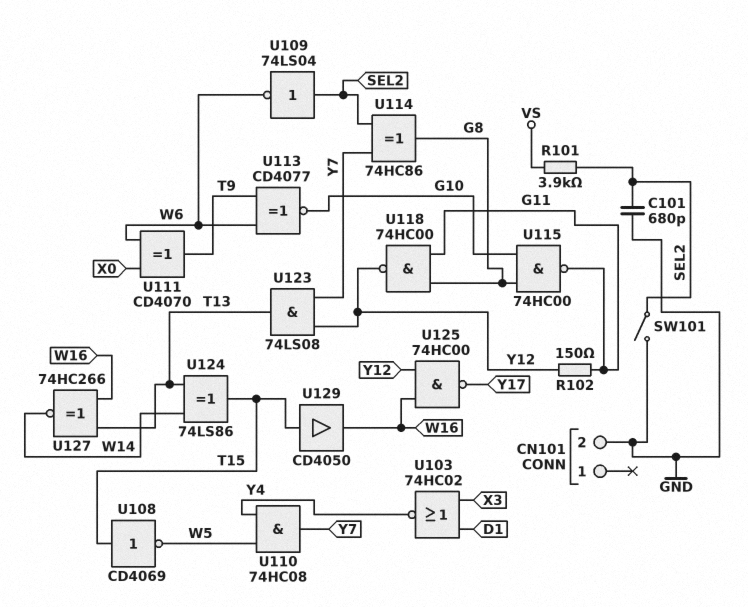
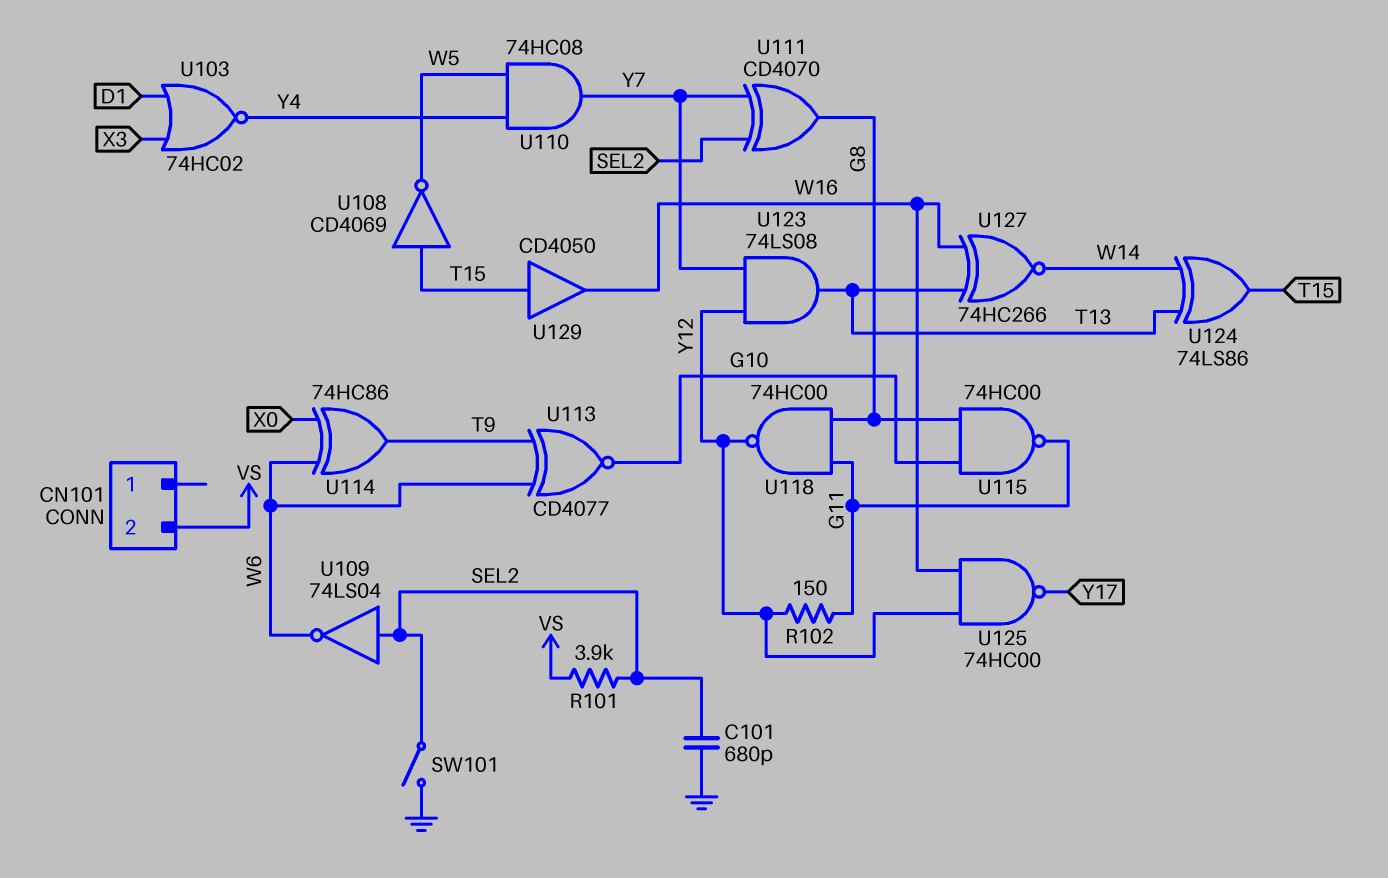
CN101 pin 2: GND -> VS
U111: XOR CD4070 (in W6, in X0, out T9) -> XOR CD4070 (in SEL2, in Y7, out G8)
U114: XOR 74HC86 (in SEL2, in Y7, out G8) -> XOR 74HC86 (in W6, in X0, out T9)

